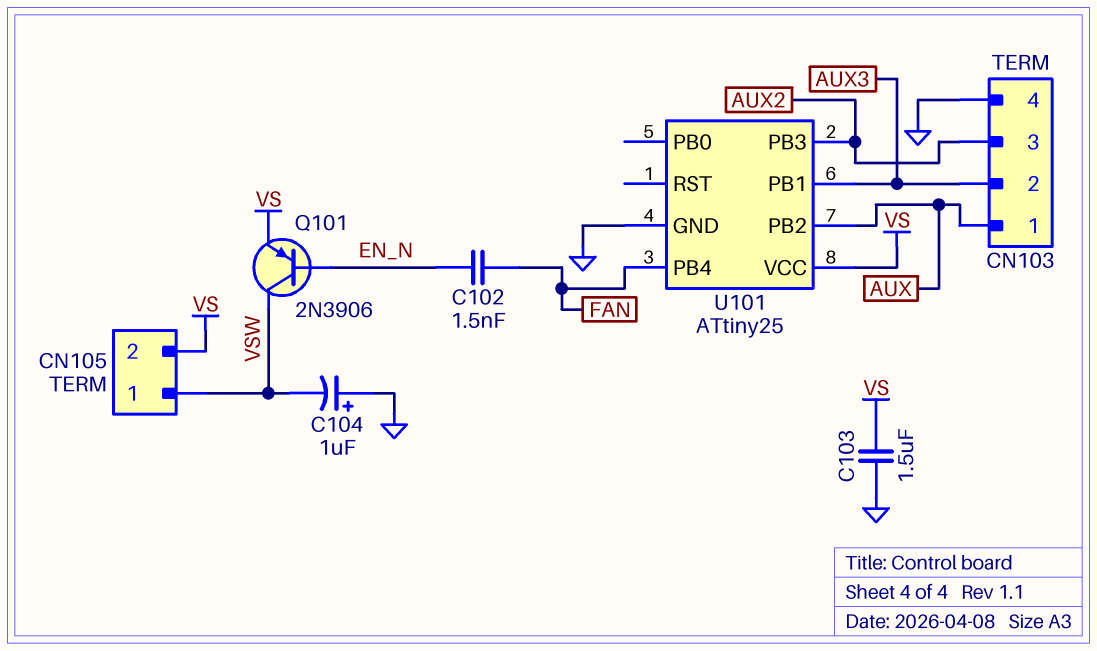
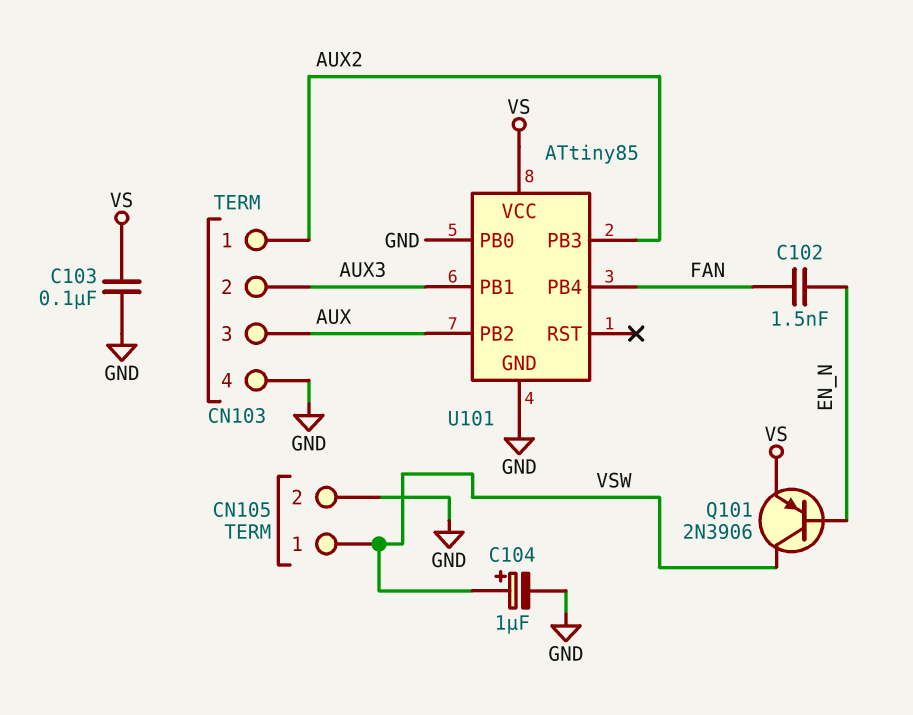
C103: 1.5uF (GND, VS) -> 100nF (GND, VS)
C104: 1uF (plus GND, minus VSW) -> 1uF (plus VSW, minus GND)
CN103 pin 1: AUX -> AUX2
CN103 pin 3: AUX2 -> AUX
CN105 pin 2: VS -> GND
U101: ATtiny25 -> ATtiny85
U101 pin PB0: none -> GND

